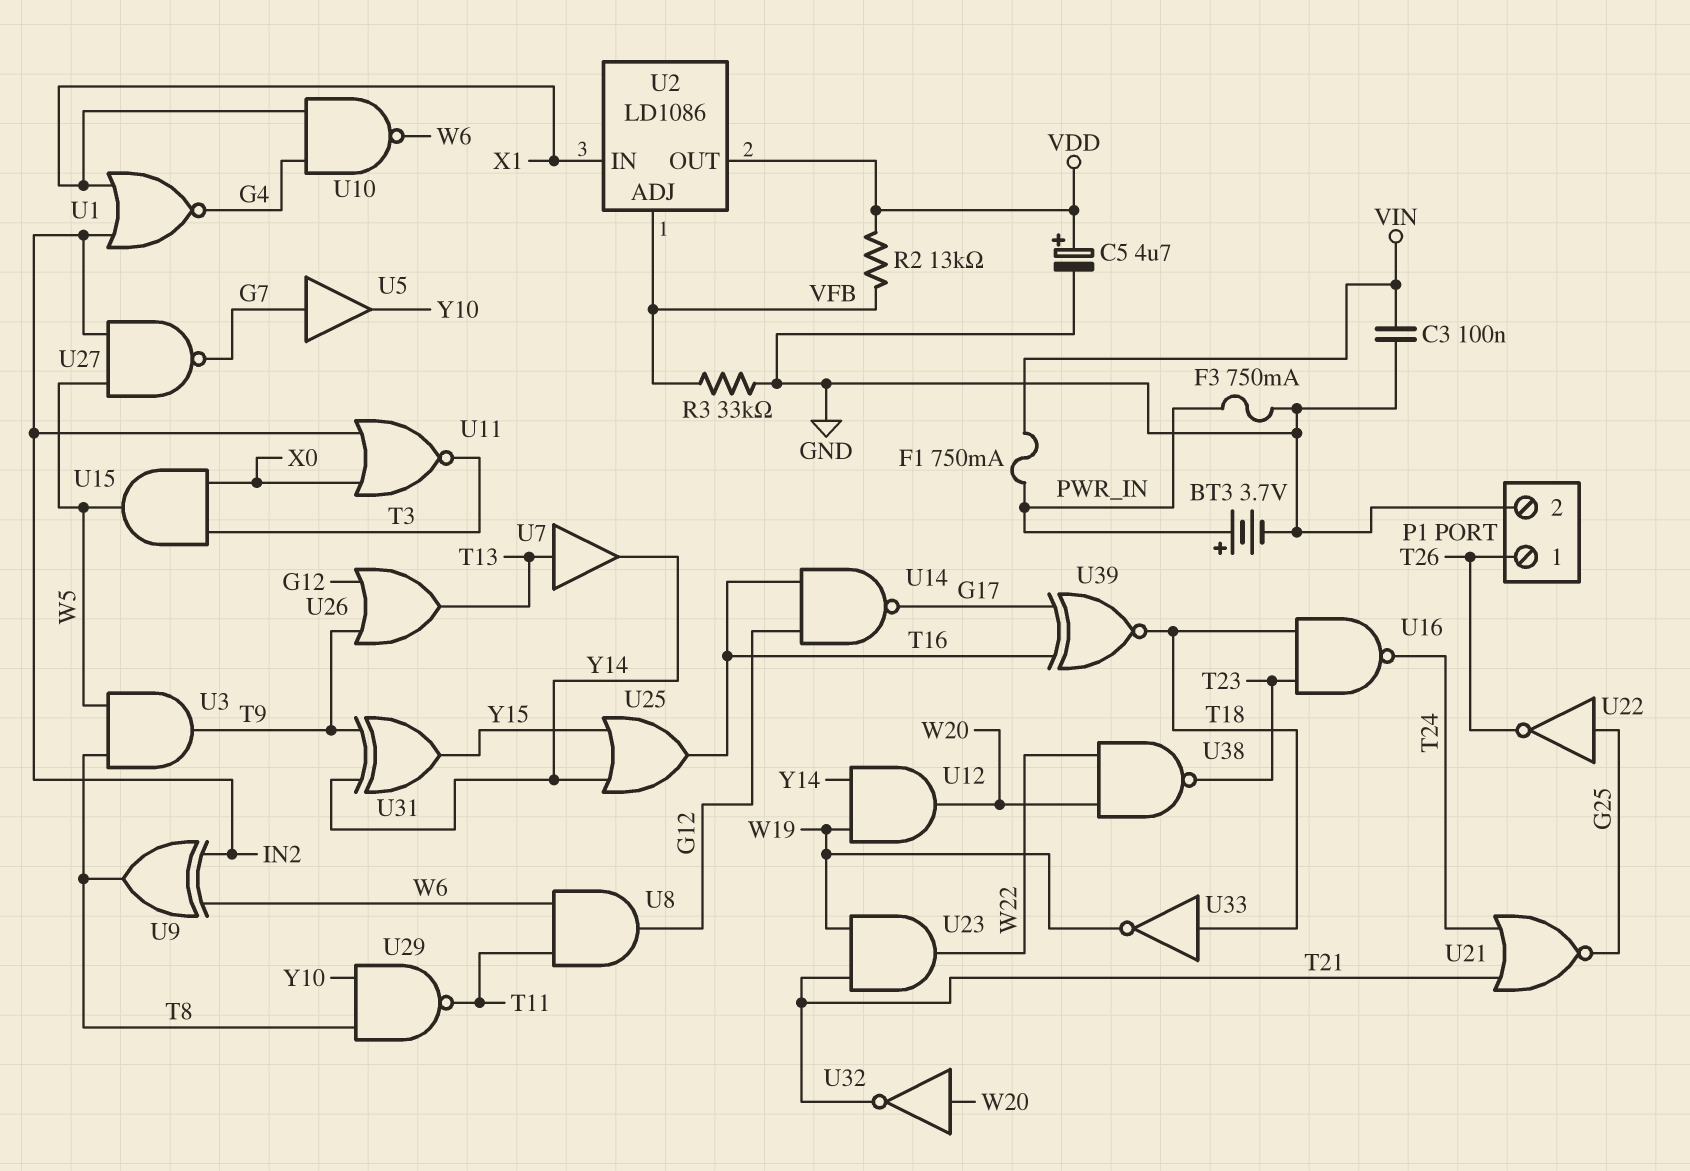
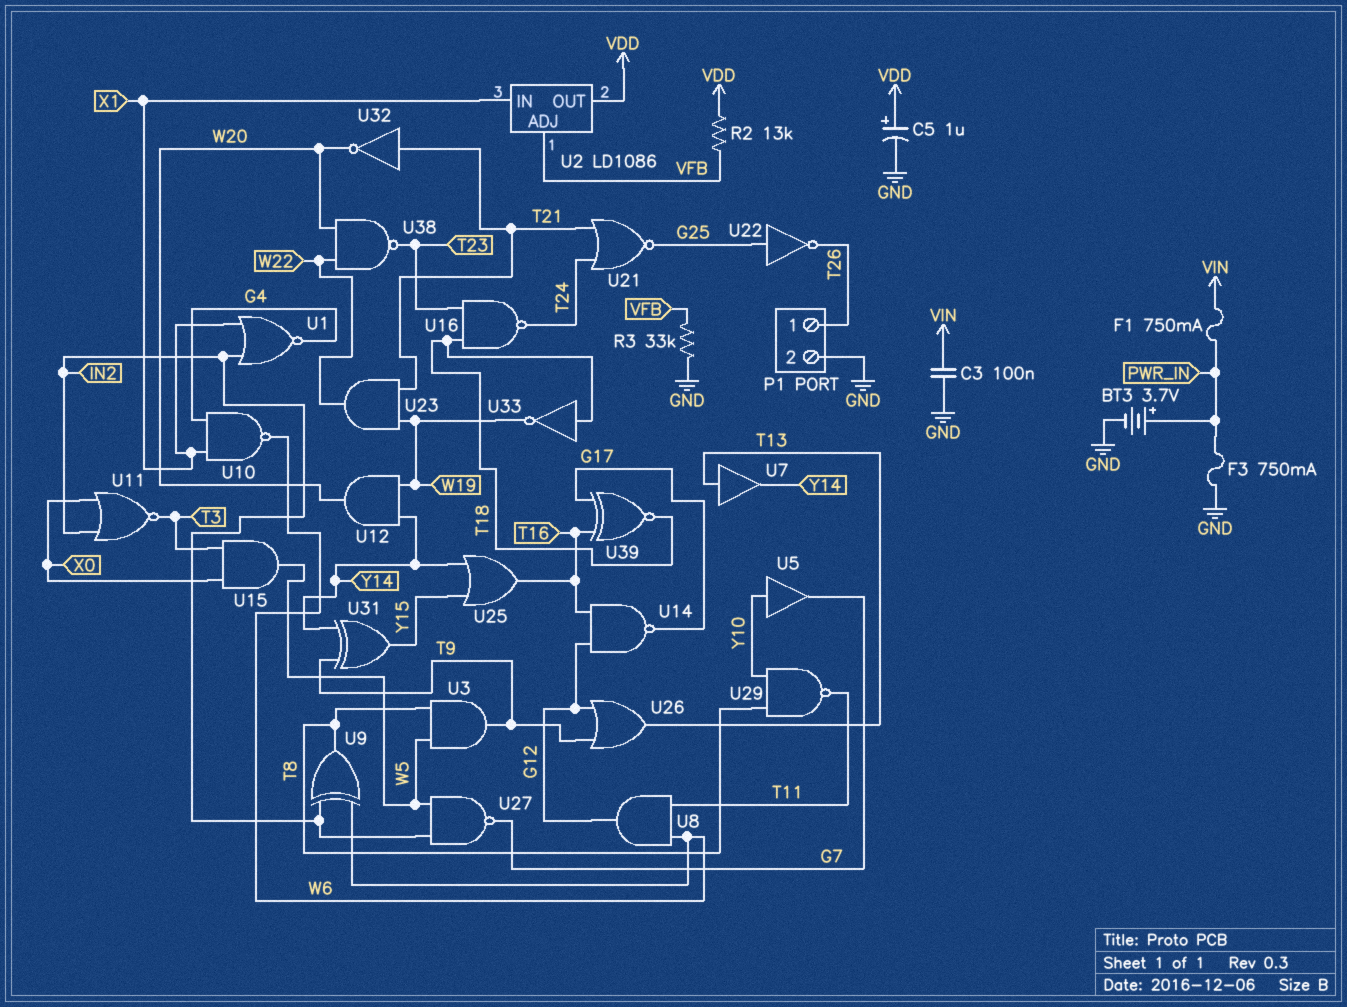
C5: 4.7uF (plus VDD, minus GND) -> 1uF (plus VDD, minus GND)
U5: buffer (in G7, out Y10) -> buffer (in Y10, out G7)
U32: NOT (in W20, out T21) -> NOT (in T21, out W20)

